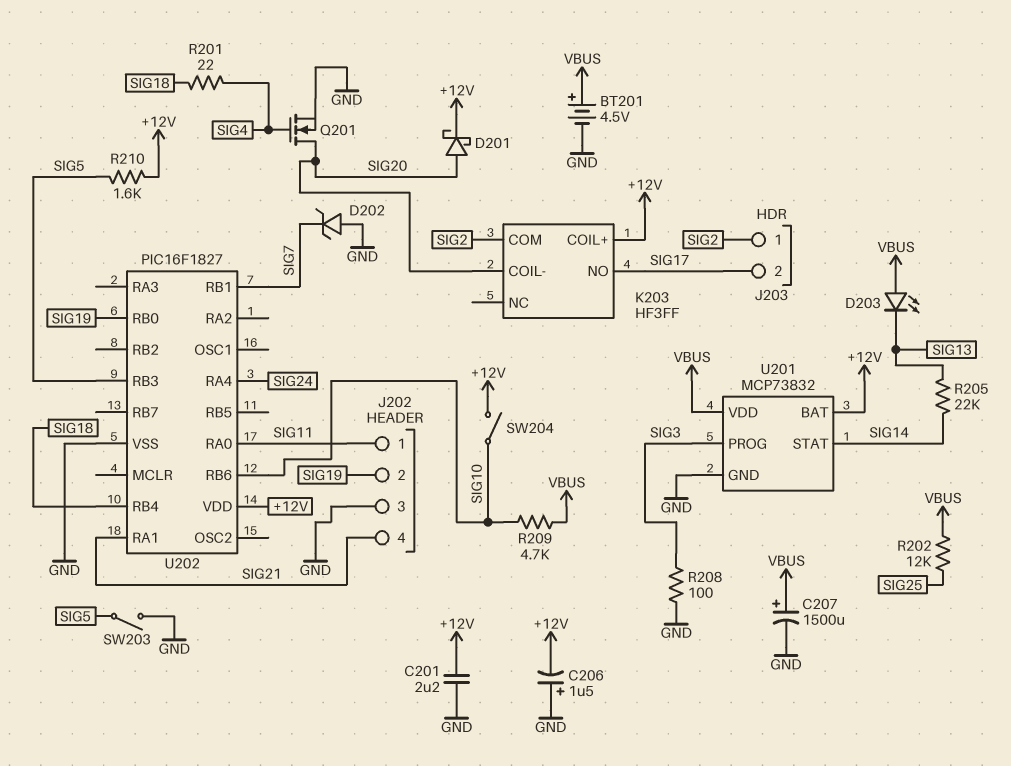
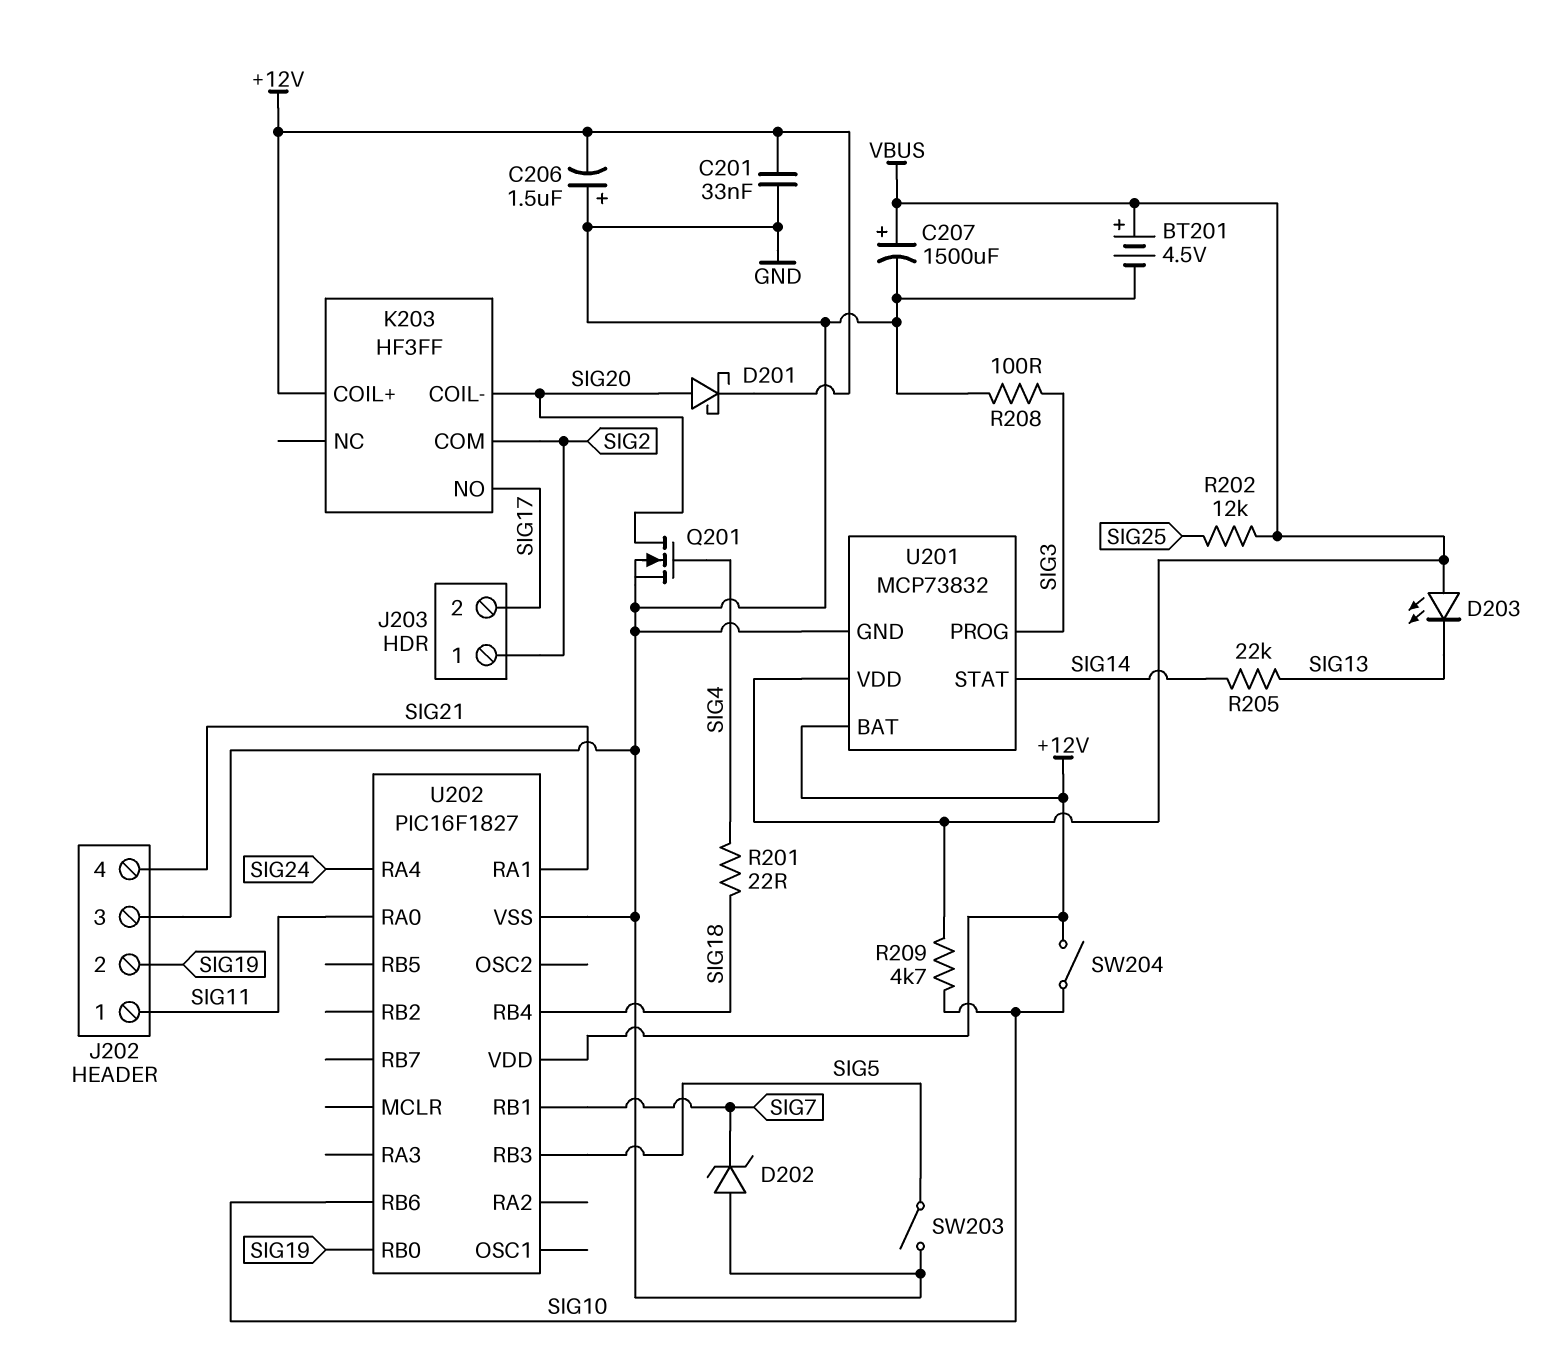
C201: 2.2uF (+12V, GND) -> 33nF (+12V, GND)
R210: 1.6k (+12V, SIG5) -> none

